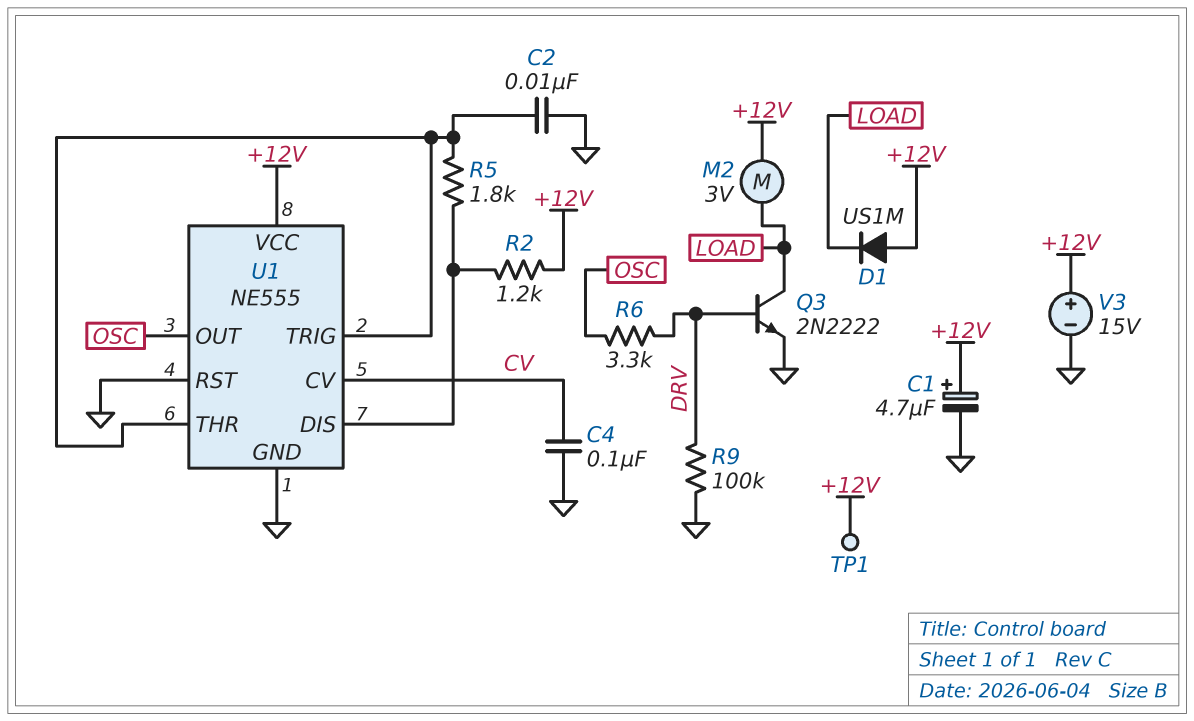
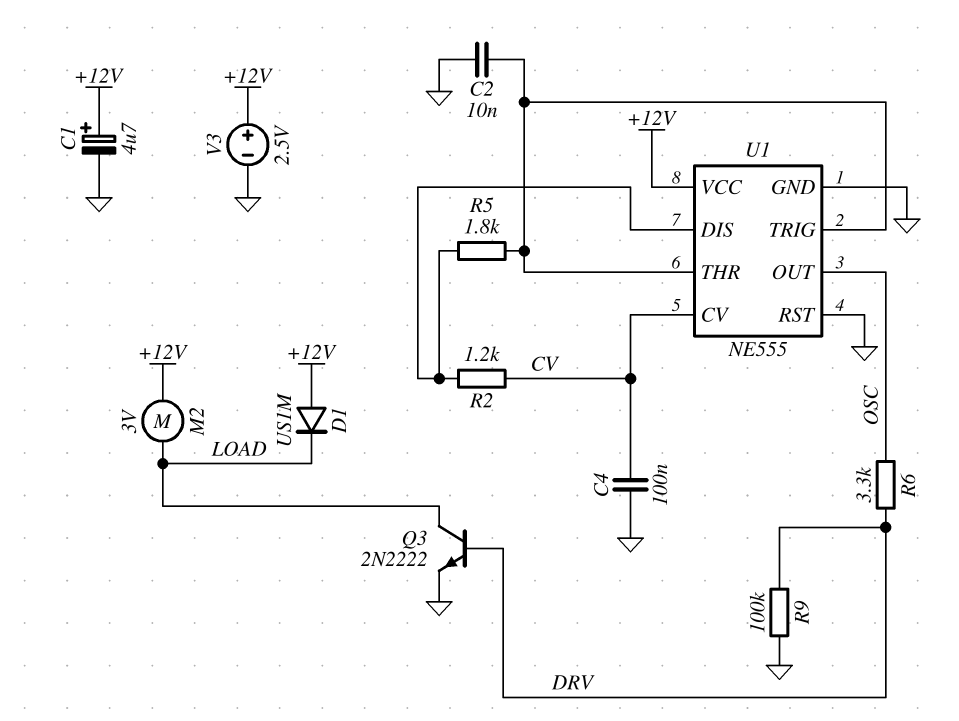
R2: 1.2k (+12V, U1/DIS) -> 1.2k (CV, U1/DIS)
TP1: test point (+12V) -> none
V3: 15V (plus +12V, minus GND) -> 2.5V (plus +12V, minus GND)

